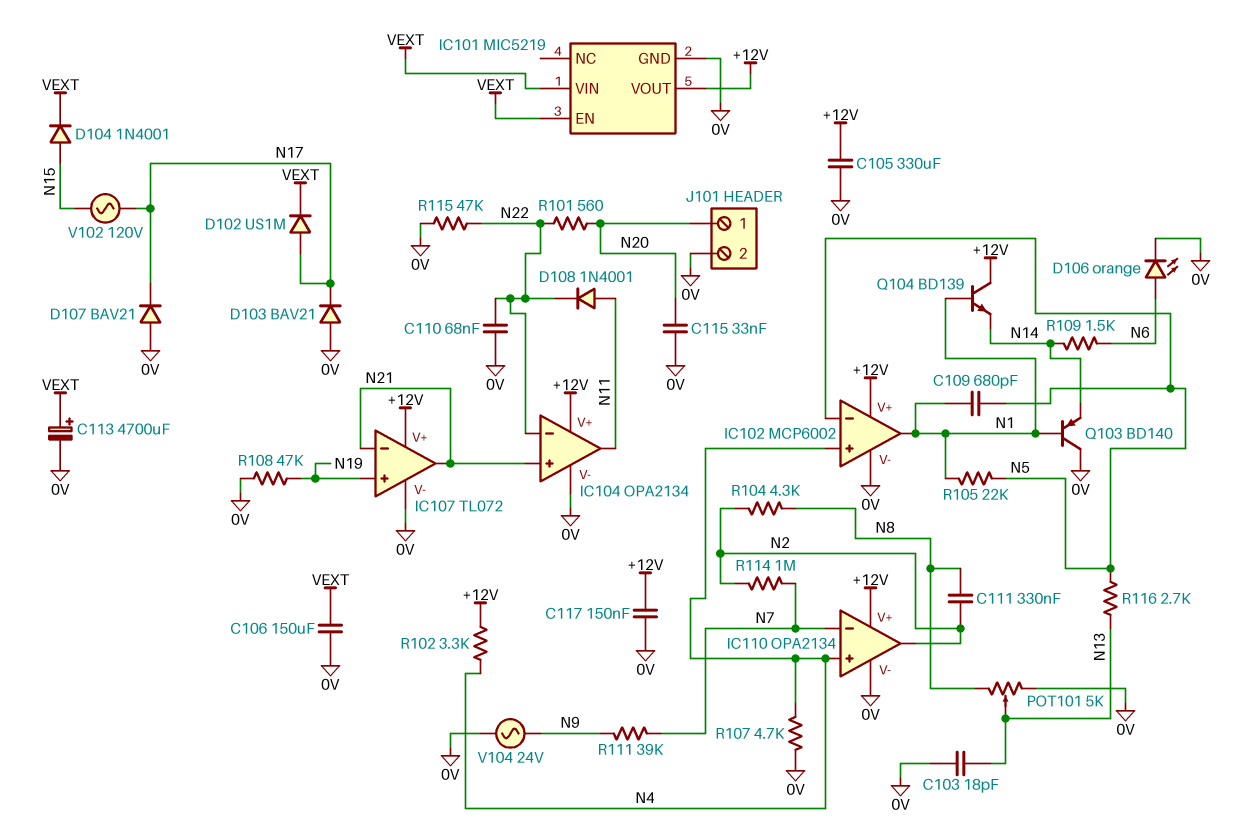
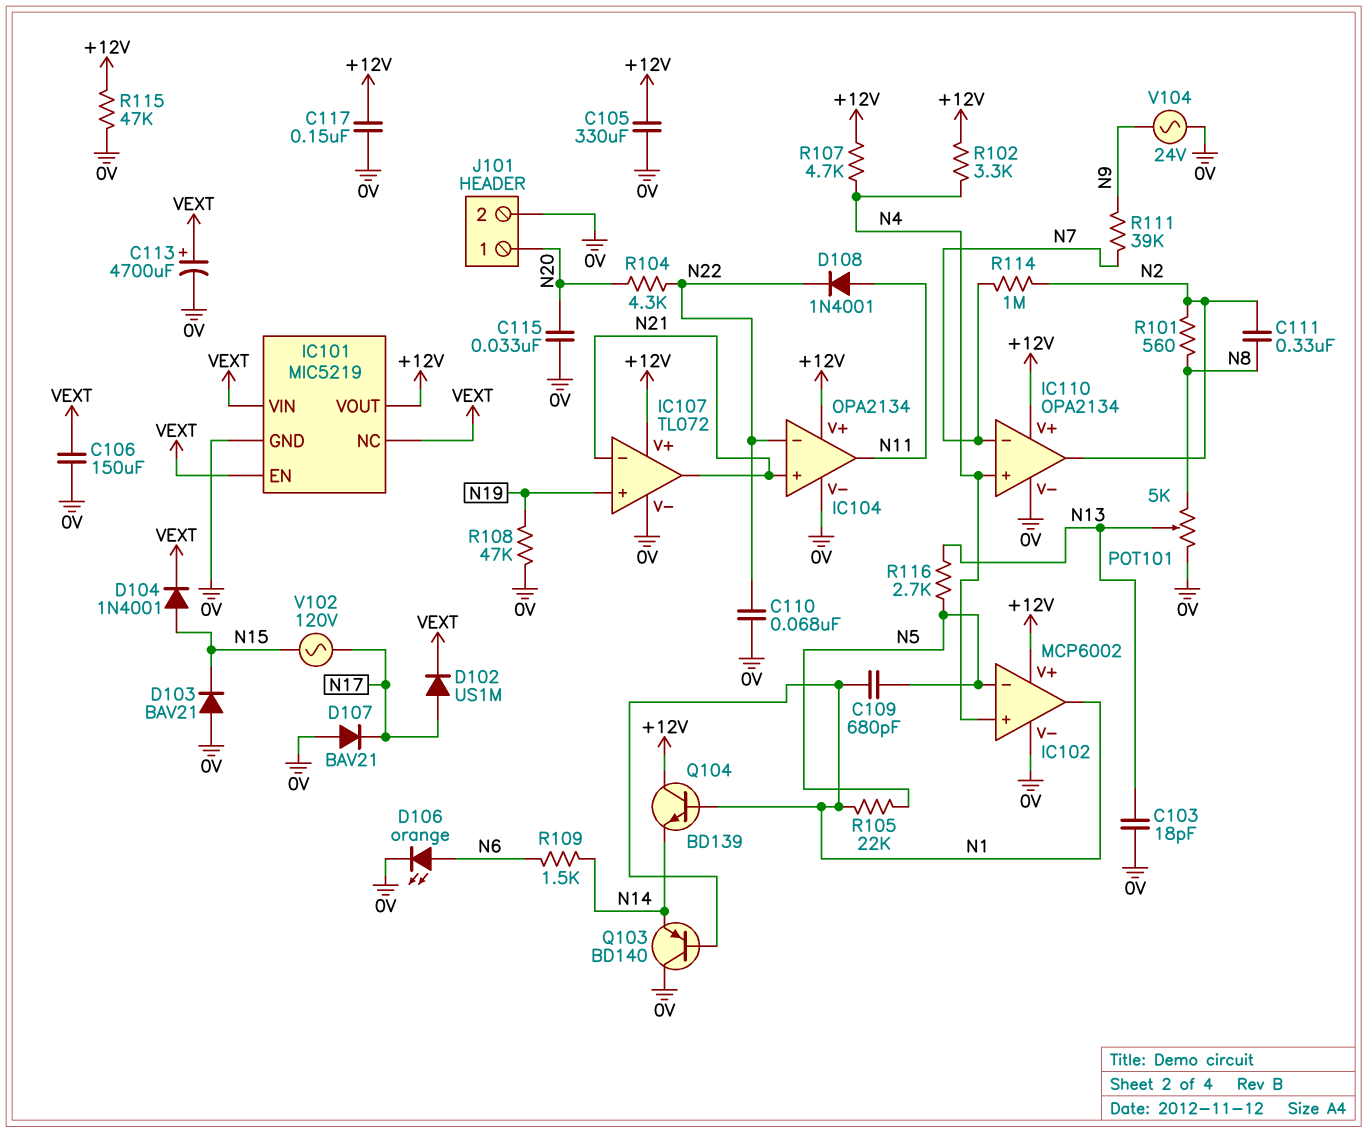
D103: diode BAV21 (A 0V, K N17) -> diode BAV21 (A 0V, K N15)
IC101 pin NC: none -> VEXT
R101: 560 (N20, N22) -> 560 (N2, N8)
R104: 4.3k (N2, N8) -> 4.3k (N20, N22)
R107: 4.7k (0V, N4) -> 4.7k (+12V, N4)
R115: 47k (0V, N22) -> 47k (+12V, 0V)

